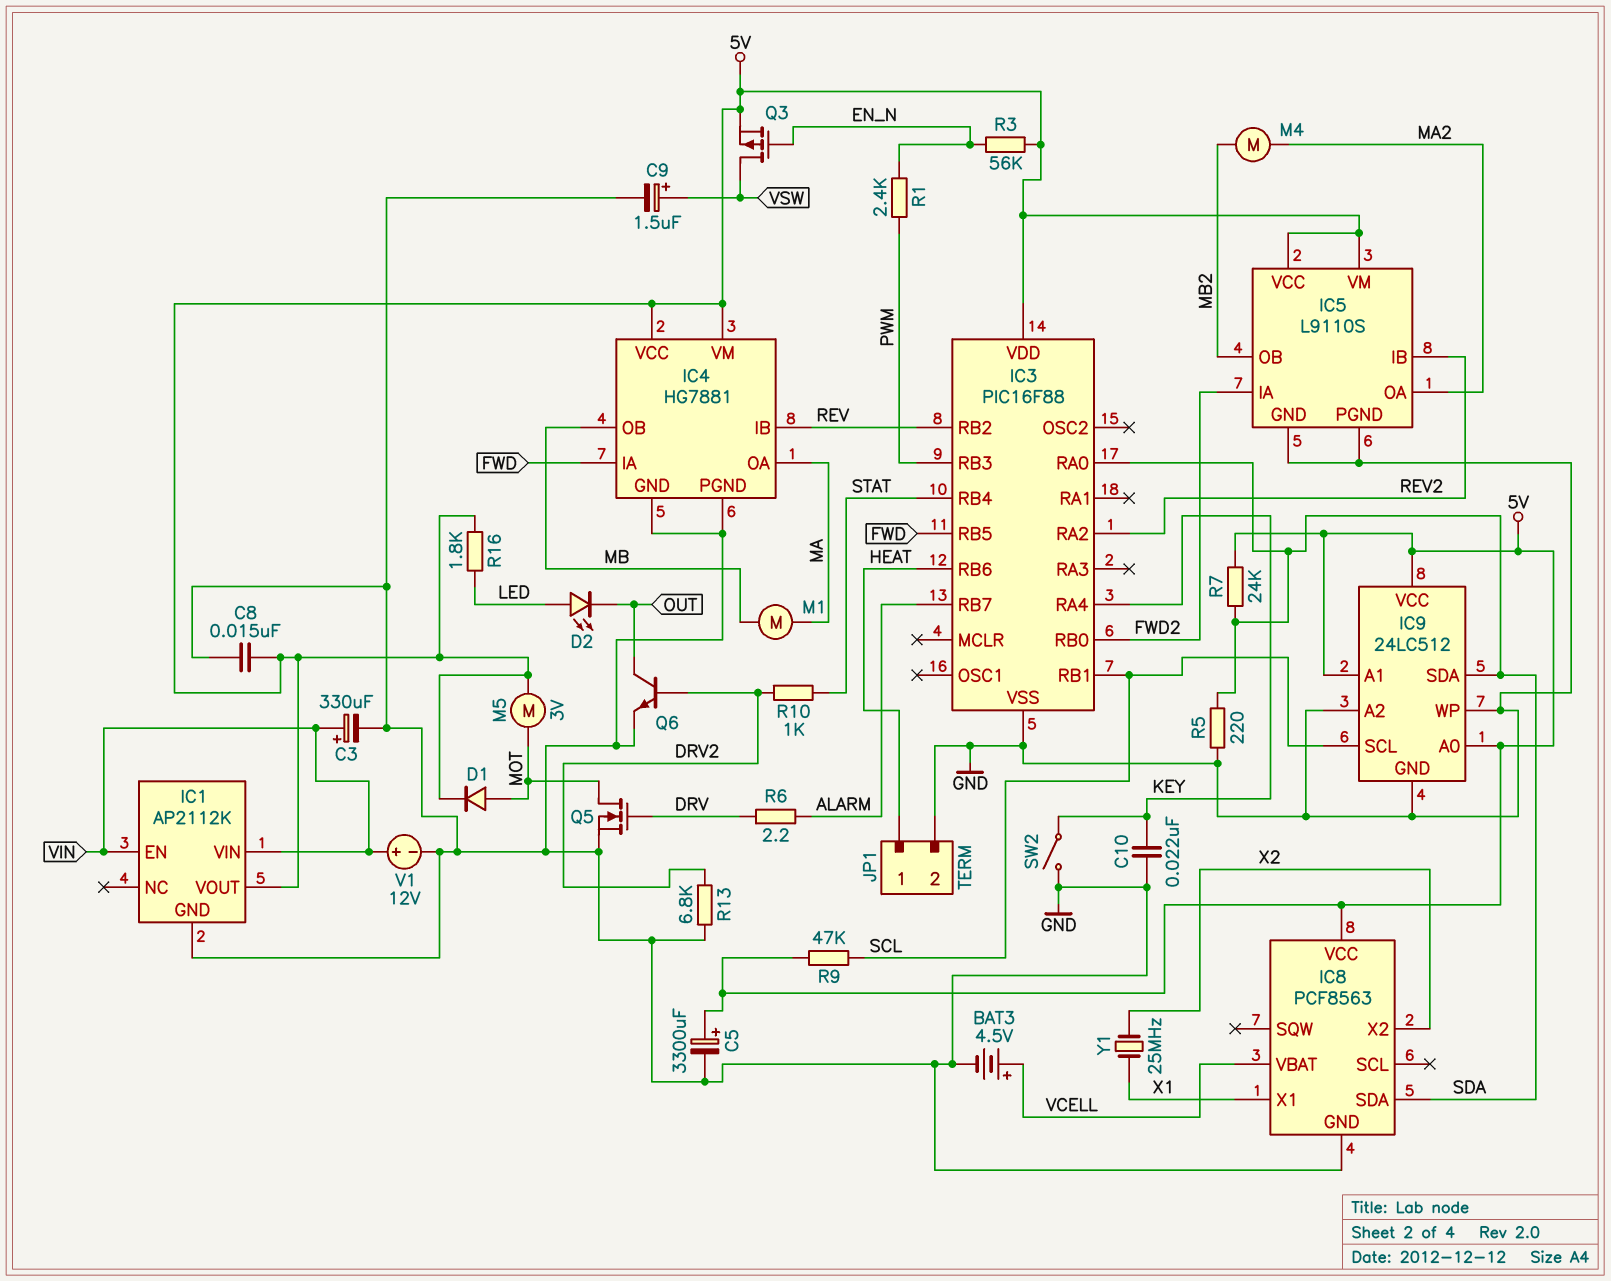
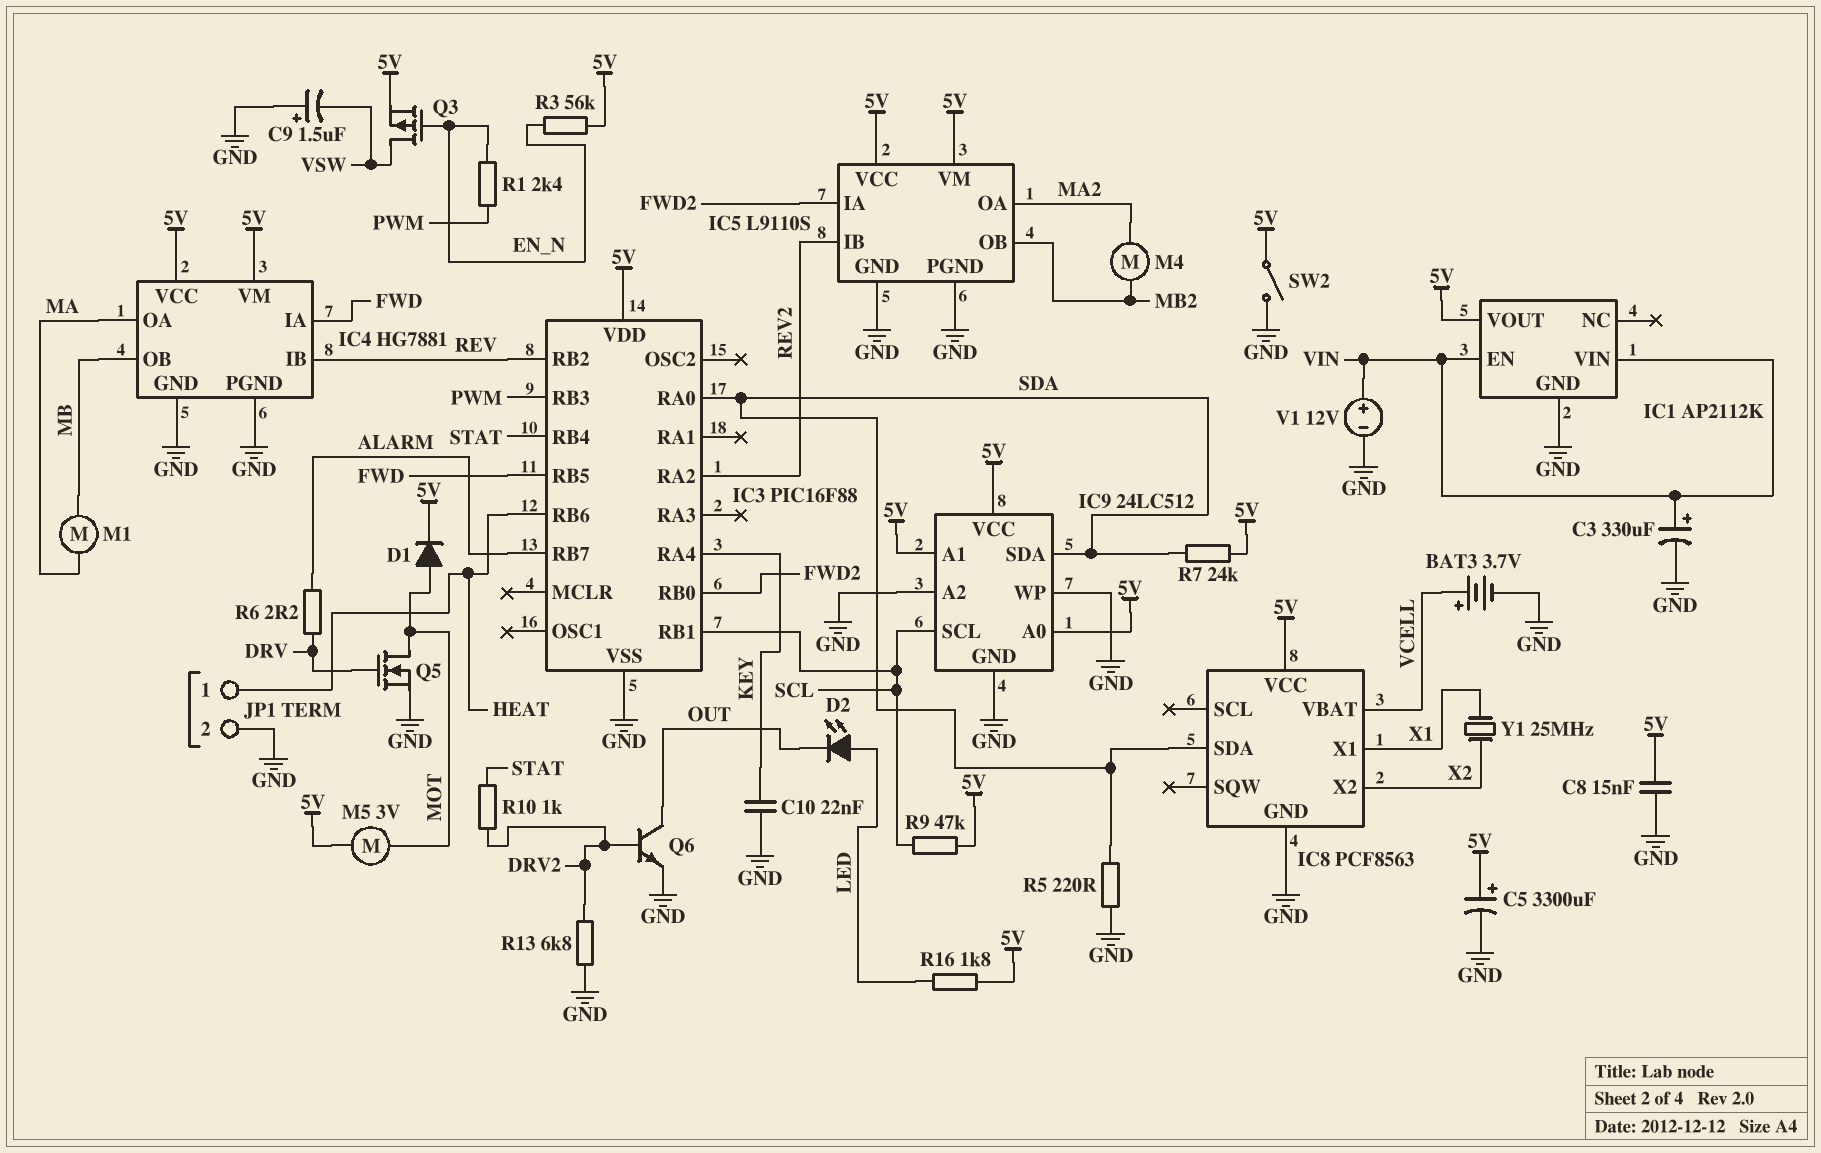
BAT3: 4.5V (plus VCELL, minus GND) -> 3.7V (plus VCELL, minus GND)
C9: 1.5uF (plus VSW, minus GND) -> 1.5uF (plus GND, minus VSW)
SW2: switch (GND, KEY) -> switch (5V, GND)

